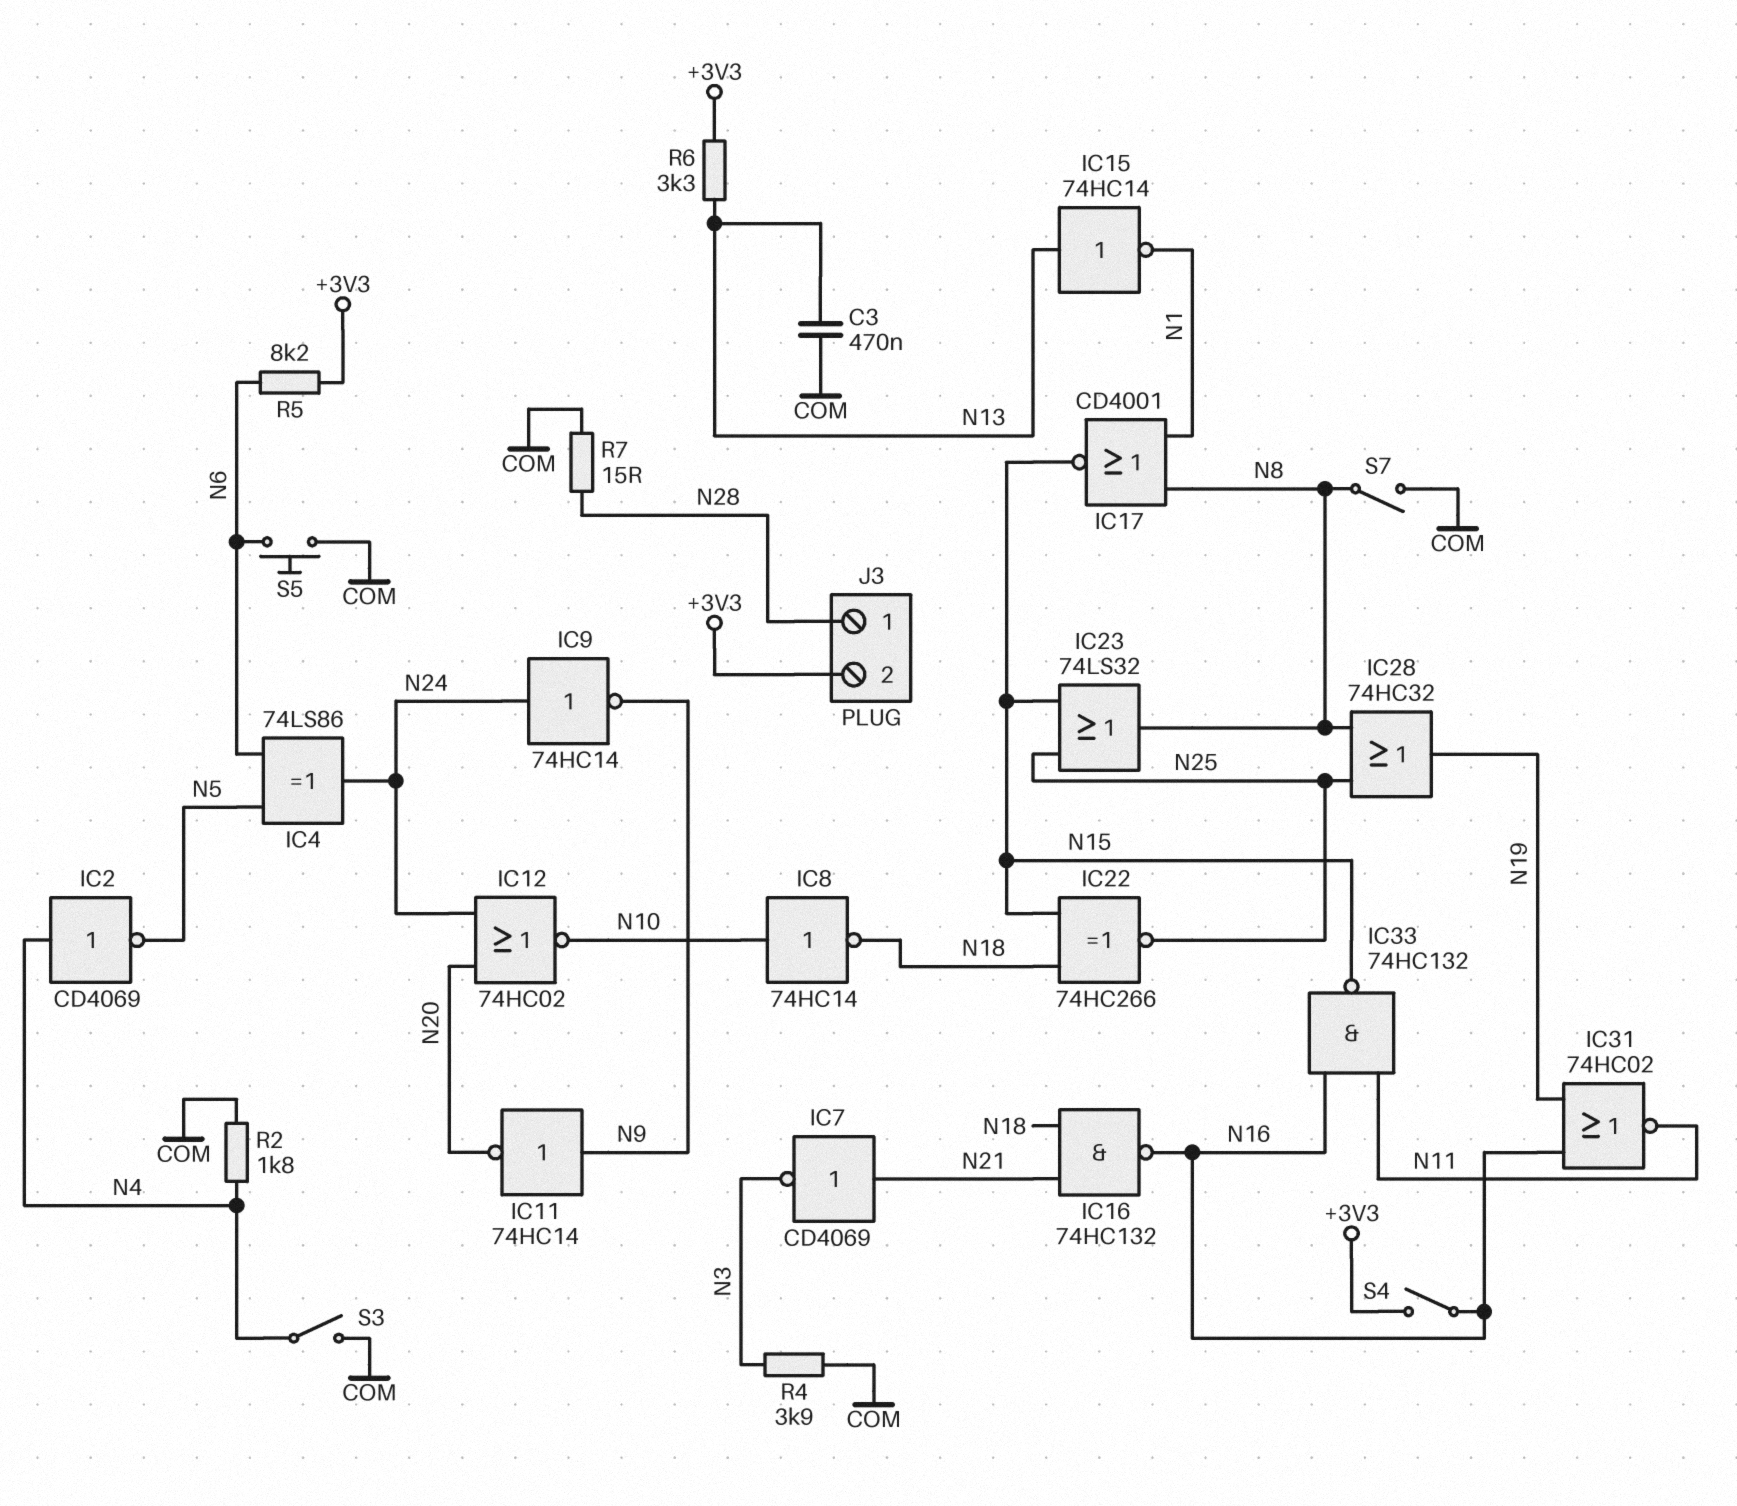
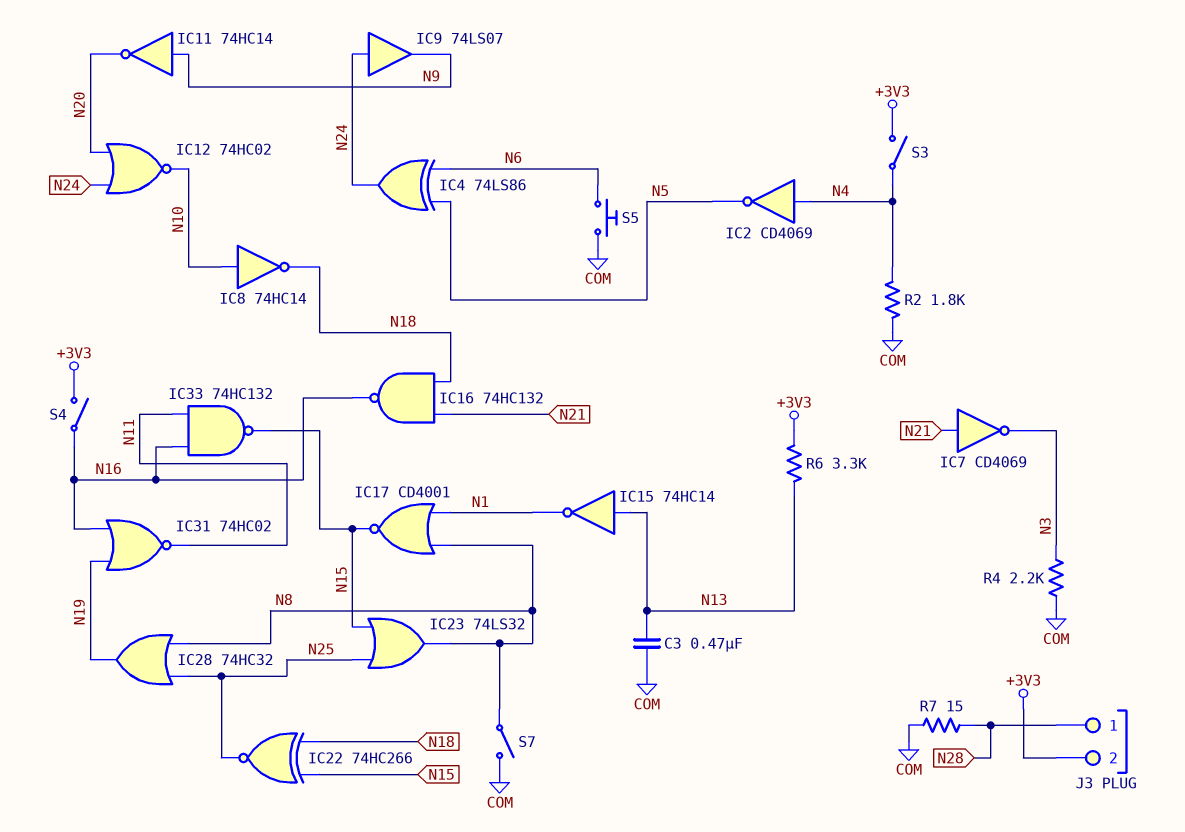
IC9: NOT 74HC14 (in N24, out N9) -> buffer 74LS07 (in N24, out N9)
R4: 3.9k (COM, N3) -> 2.2k (COM, N3)
R5: 8.2k (+3V3, N6) -> none
S3: switch (COM, N4) -> switch (+3V3, N4)

